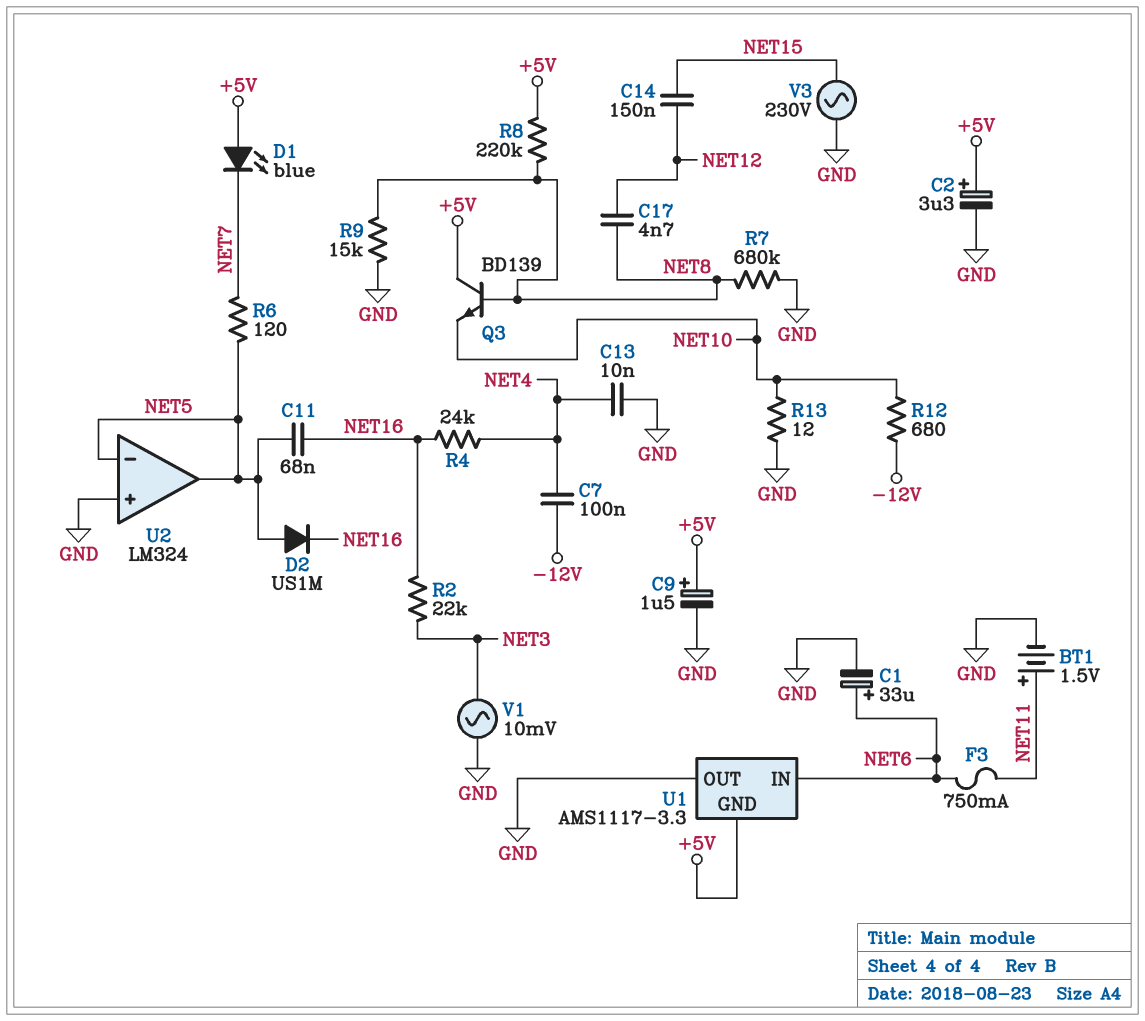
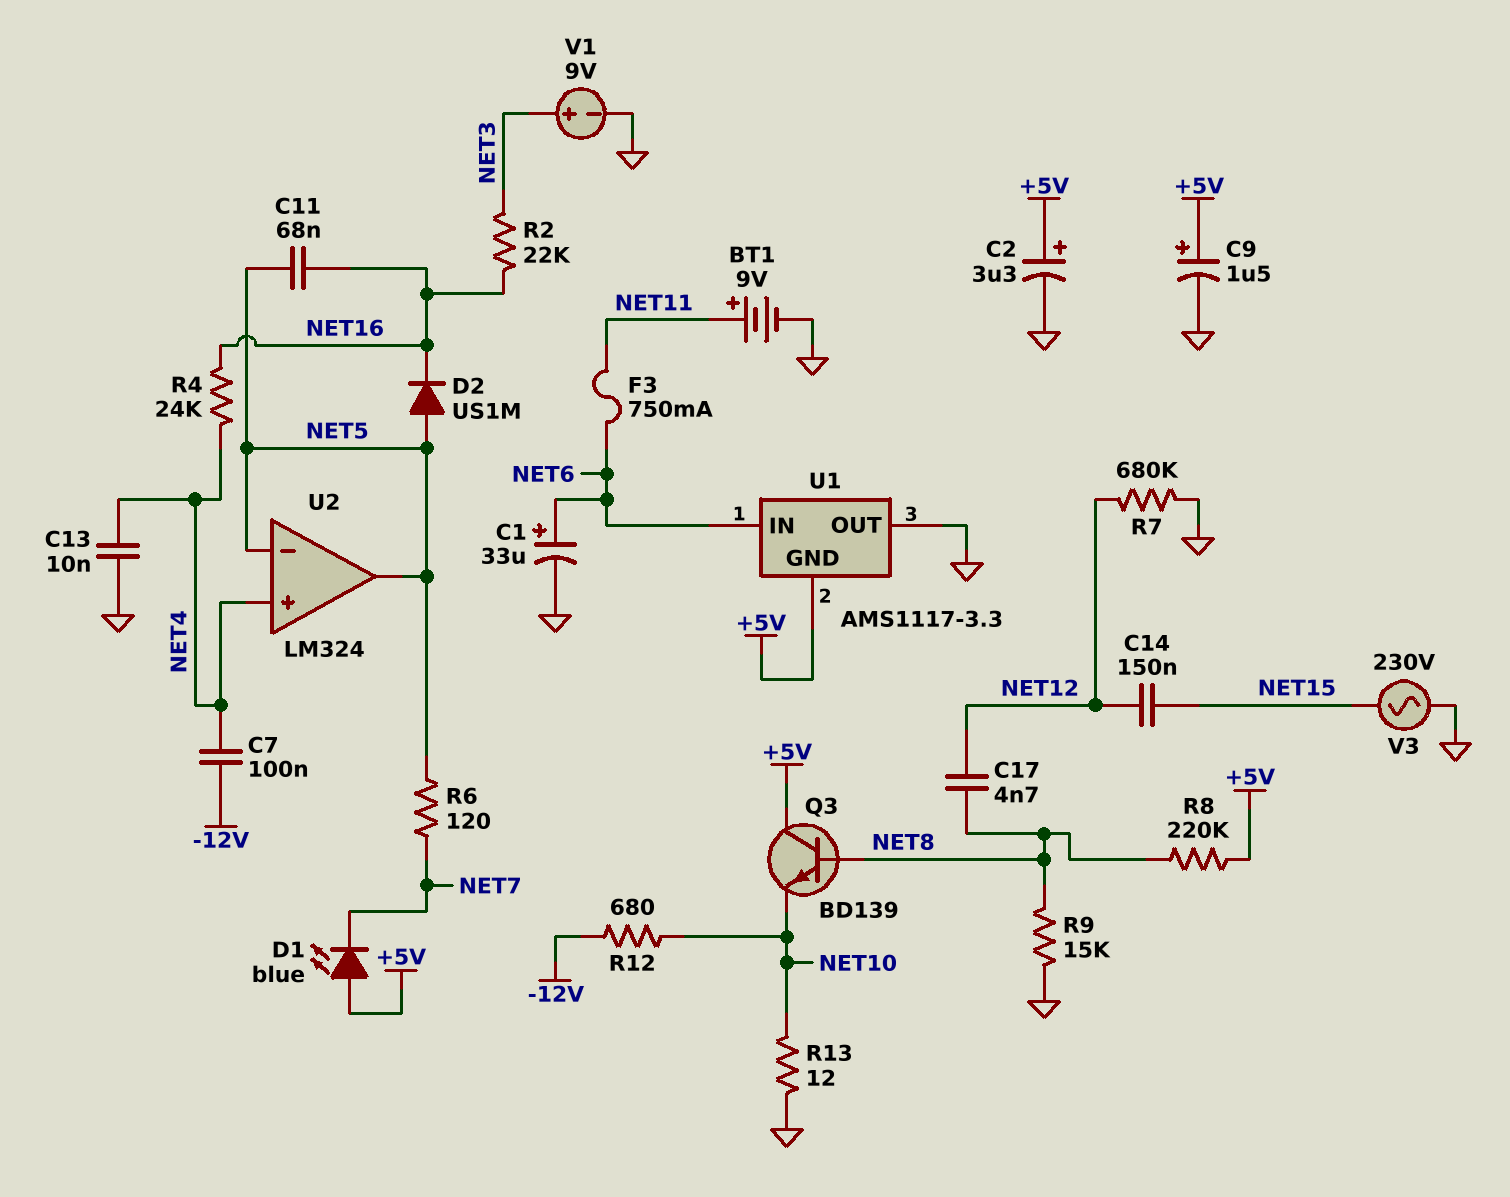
BT1: 1.5V (plus NET11, minus GND) -> 9V (plus NET11, minus GND)
R7: 680k (GND, NET8) -> 680k (GND, NET12)
U2 pin in+: GND -> NET4
V1: AC 10mV (GND, NET3) -> 9V (plus NET3, minus GND)

